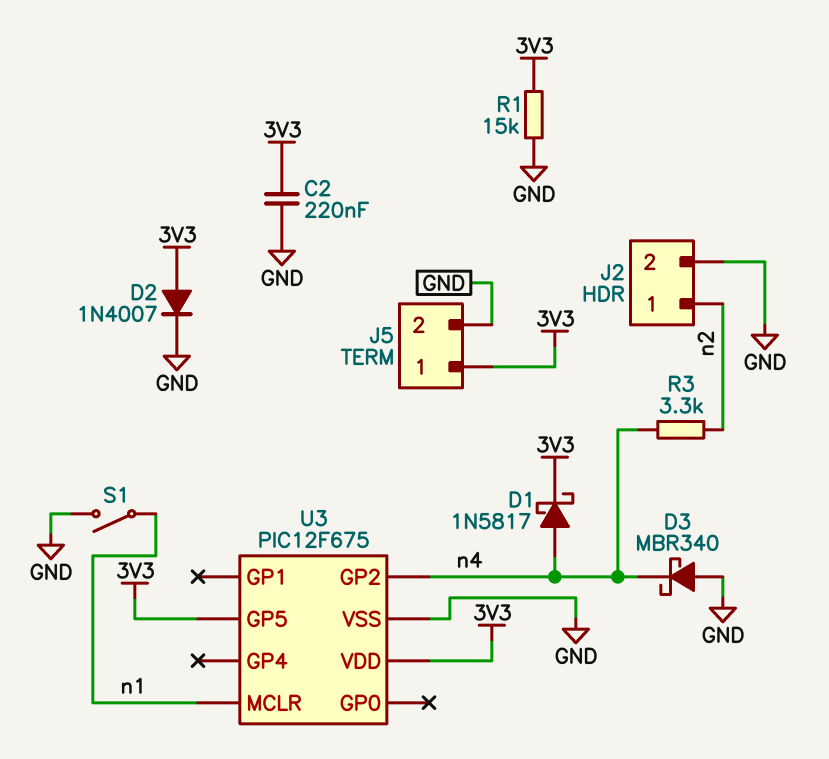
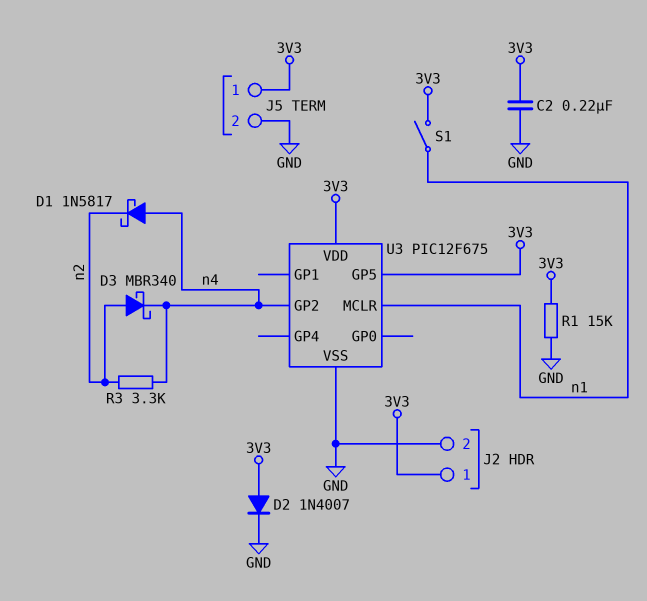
D1: schottky 1N5817 (A n4, K 3V3) -> schottky 1N5817 (A n4, K n2)
D3: schottky MBR340 (A GND, K n4) -> schottky MBR340 (A n2, K n4)
J2 pin 1: n2 -> 3V3
S1: switch (GND, n1) -> switch (3V3, n1)

